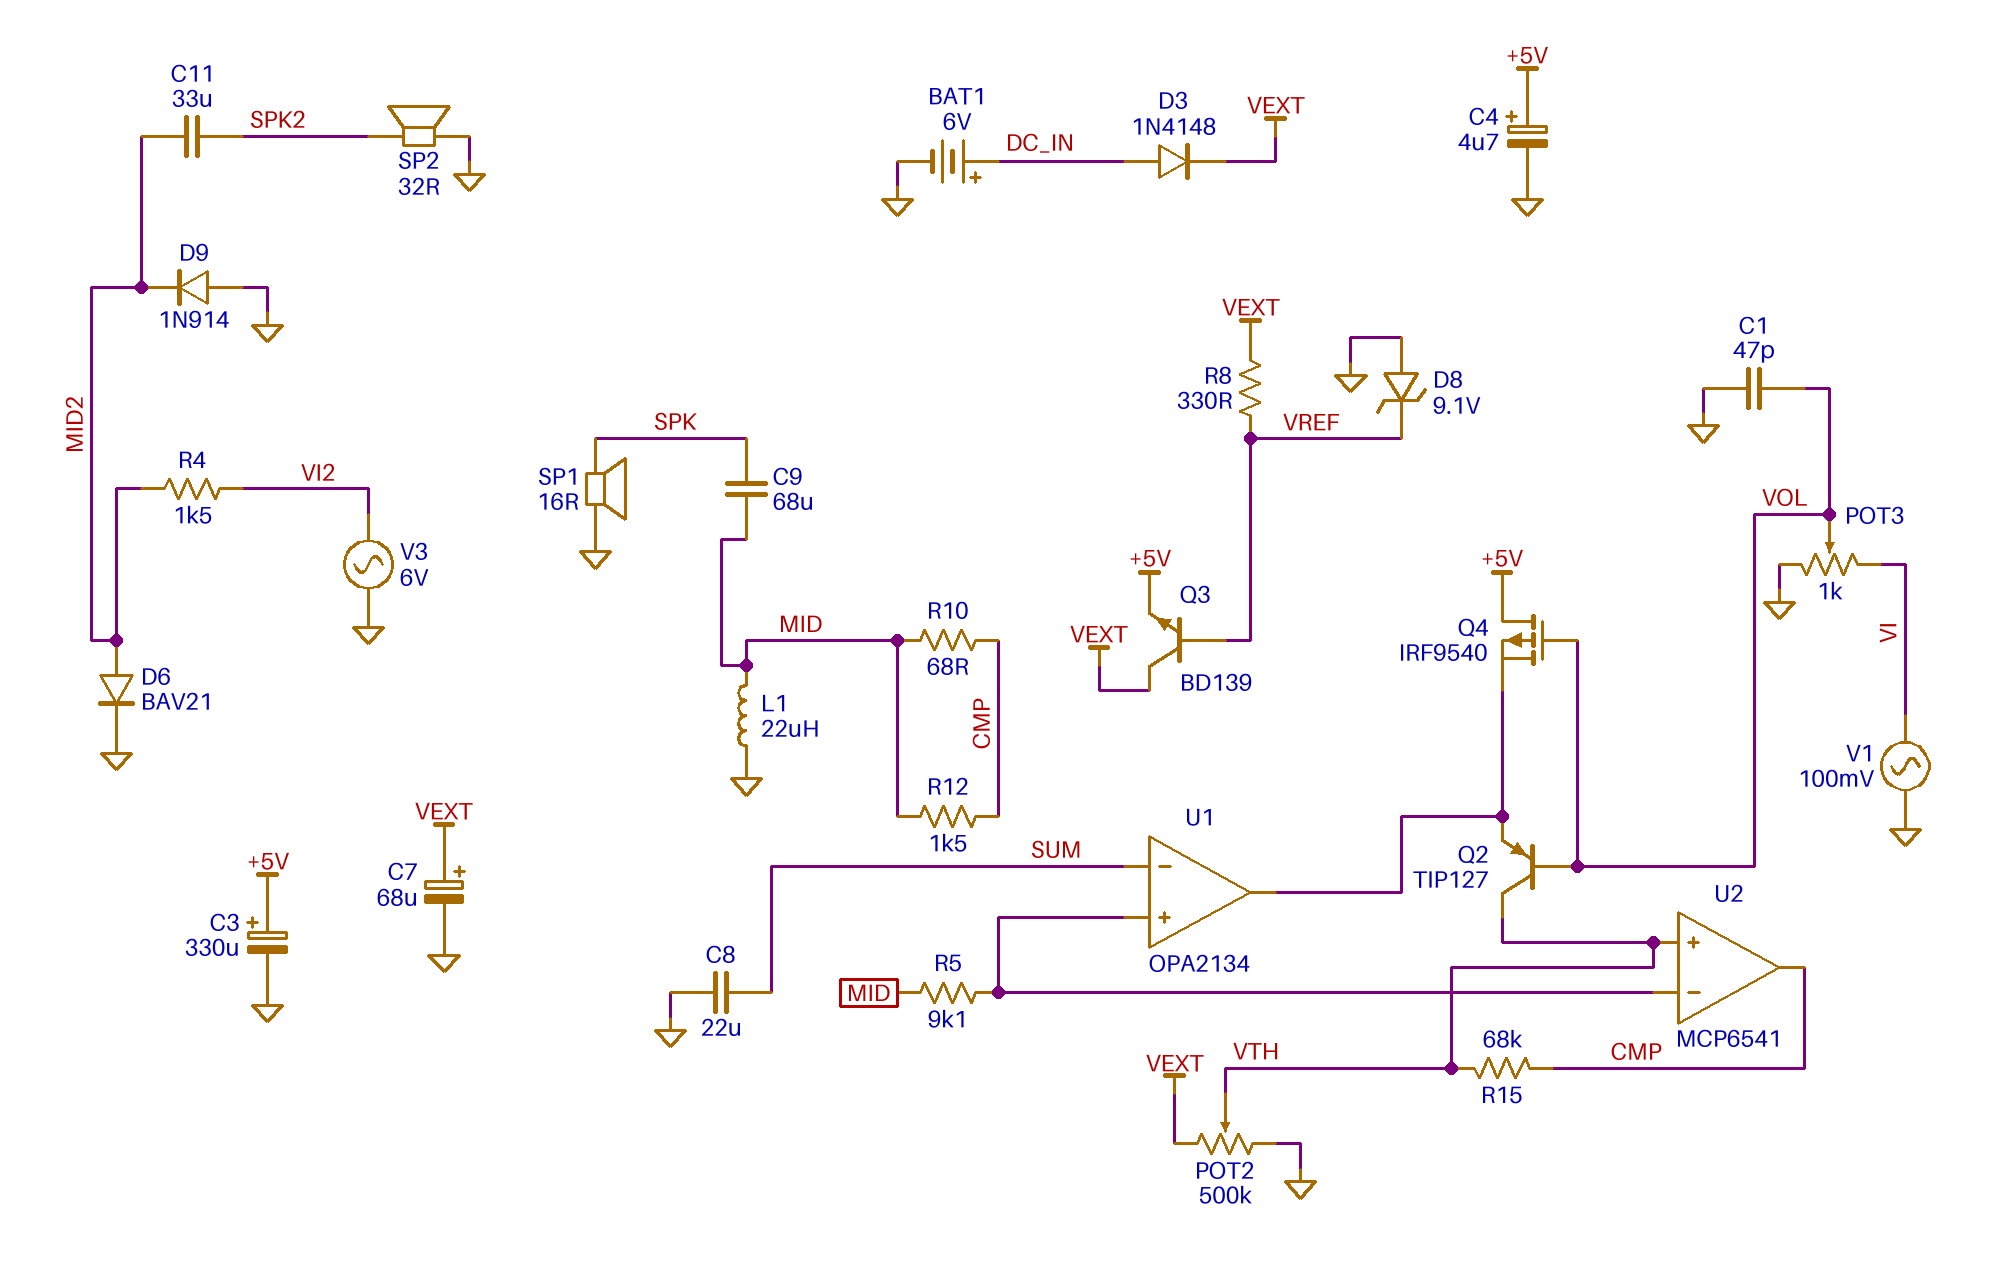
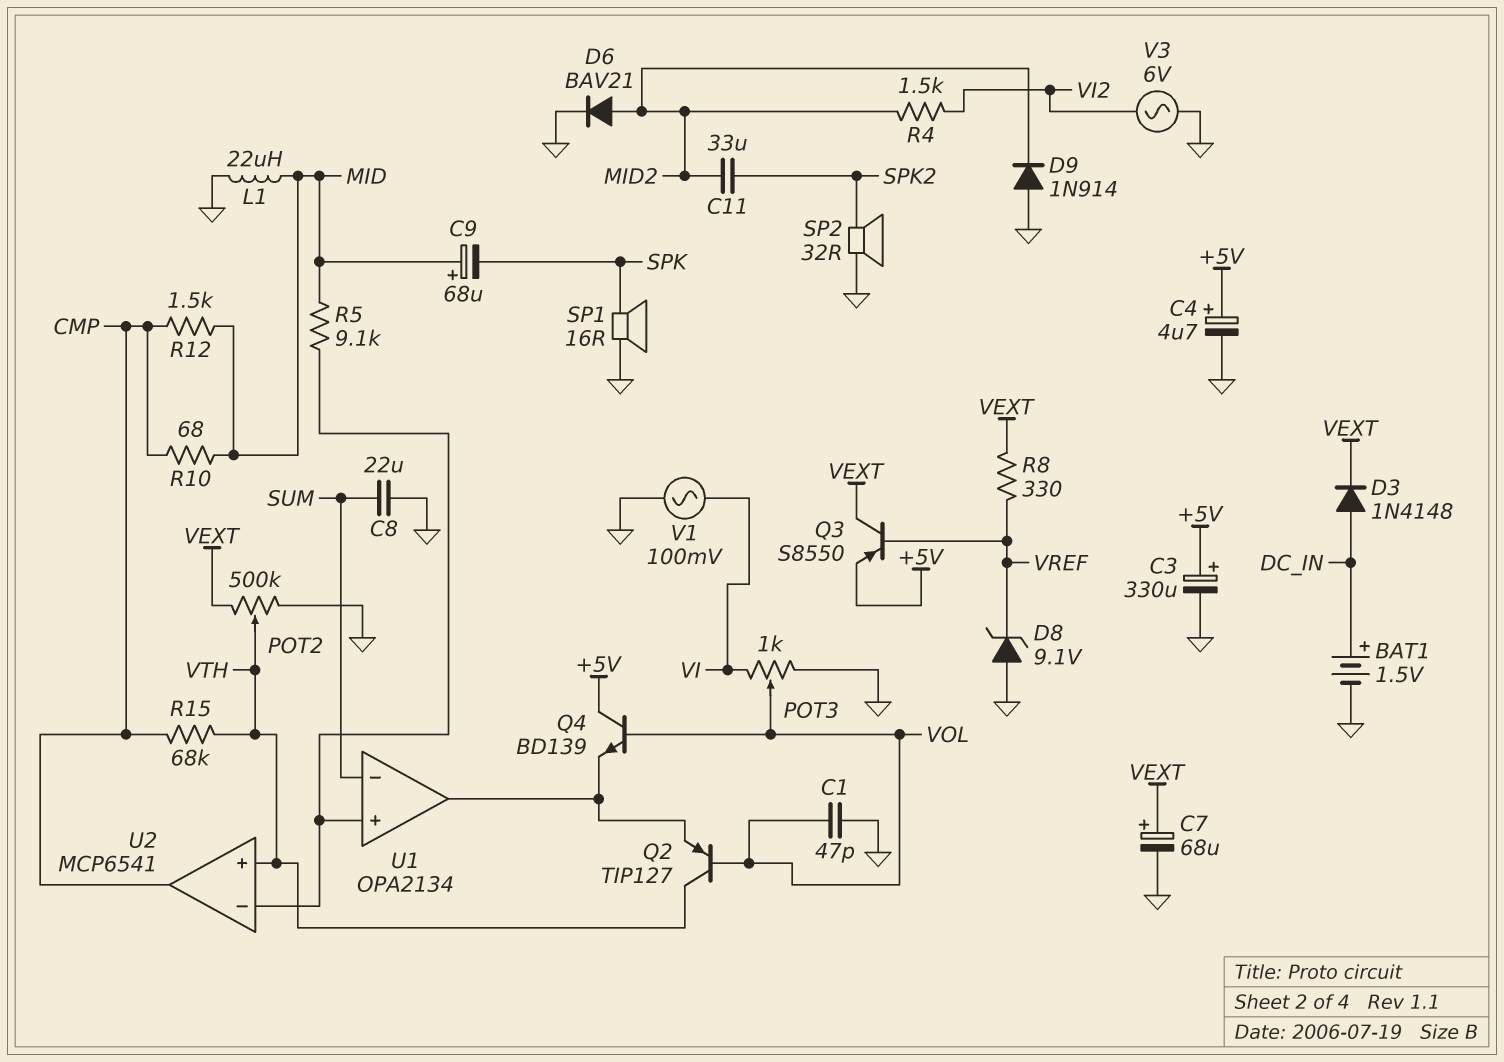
BAT1: 6V (plus DC_IN, minus GND) -> 1.5V (plus DC_IN, minus GND)
C9: 68uF (MID, SPK) -> 68uF (plus MID, minus SPK)
Q3: NPN BD139 (B VREF, C VEXT, E +5V) -> PNP S8550 (B VREF, C VEXT, E +5V)
Q4: PMOS IRF9540 (G VOL, D +5V, S U1/out) -> NPN BD139 (B VOL, C +5V, E U1/out)

